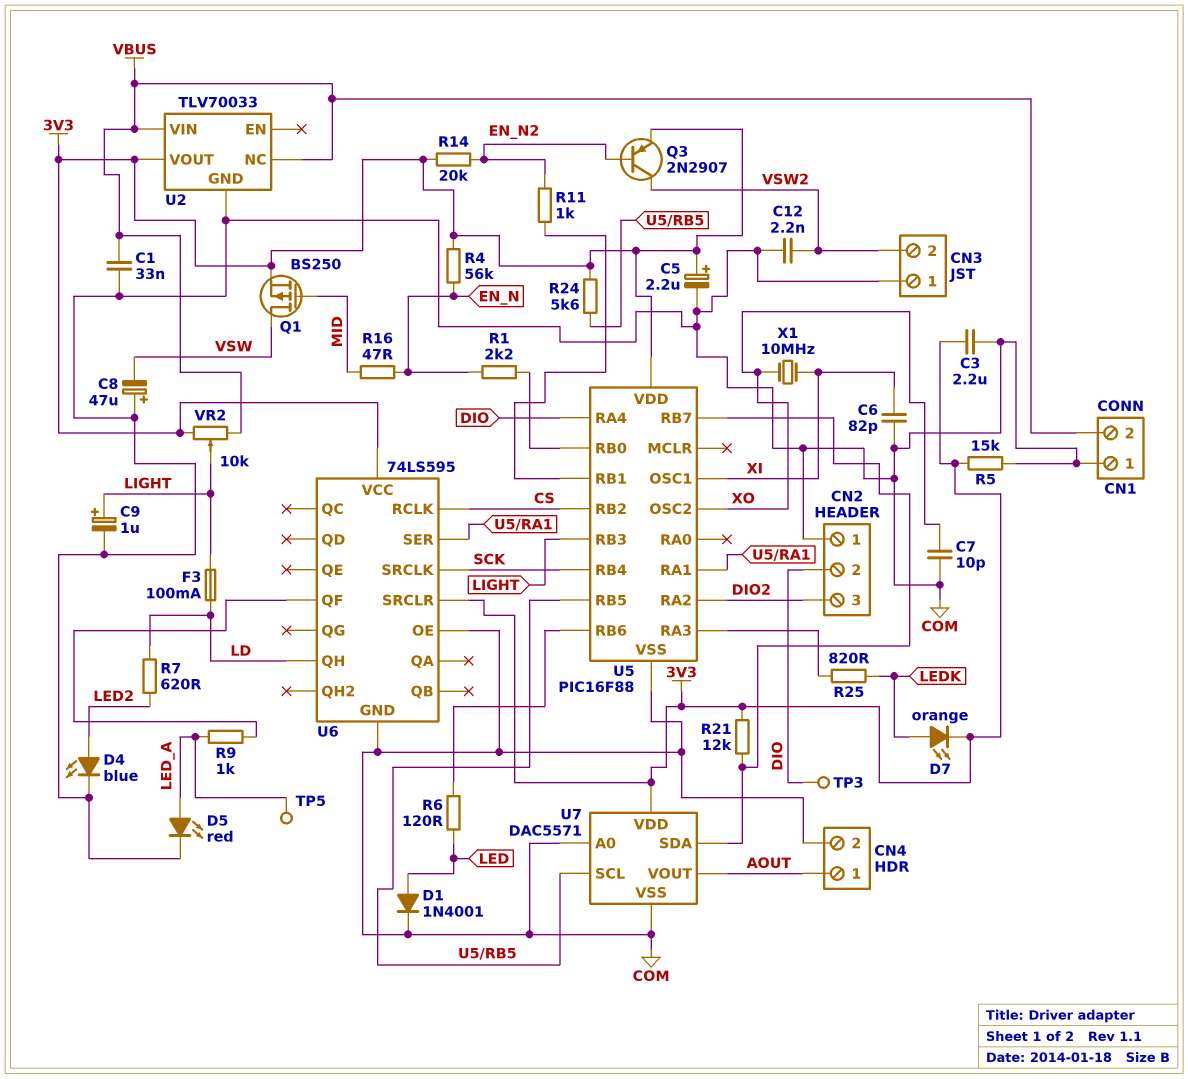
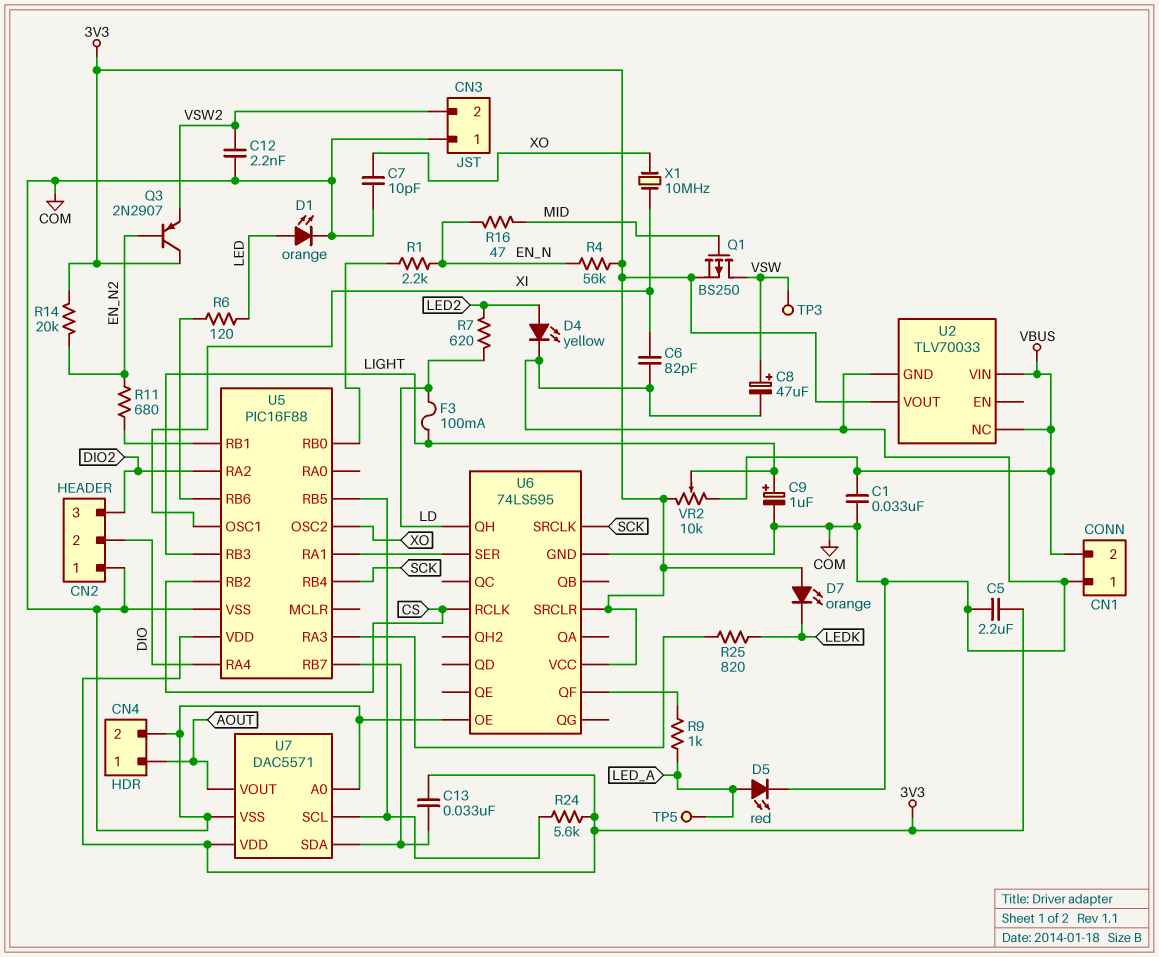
C3: 2.2uF (3V3, COM) -> none
C5: 2.2uF (plus 3V3, minus COM) -> 2.2uF (3V3, COM)
C8: 47uF (plus COM, minus VSW) -> 47uF (plus VSW, minus COM)
C13: none -> 33nF (3V3, U5/RB7)
D1: diode 1N4001 (A LED, K COM) -> LED orange (A LED, K COM)
D4: LED blue (A LED2, K COM) -> LED yellow (A LED2, K COM)
D7: LED orange (A LEDK, K 3V3) -> LED orange (A 3V3, K LEDK)
Q3: PNP 2N2907 (B EN_N2, C VSW2, E 3V3) -> PNP 2N2907 (B EN_N2, C 3V3, E VSW2)
R5: 15k (3V3, COM) -> none
R11: 1k (EN_N2, U5/RB1) -> 680 (EN_N2, U5/RB1)
R21: 12k (3V3, U5/RB7) -> none
TP3: test point (DIO) -> test point (VSW)

